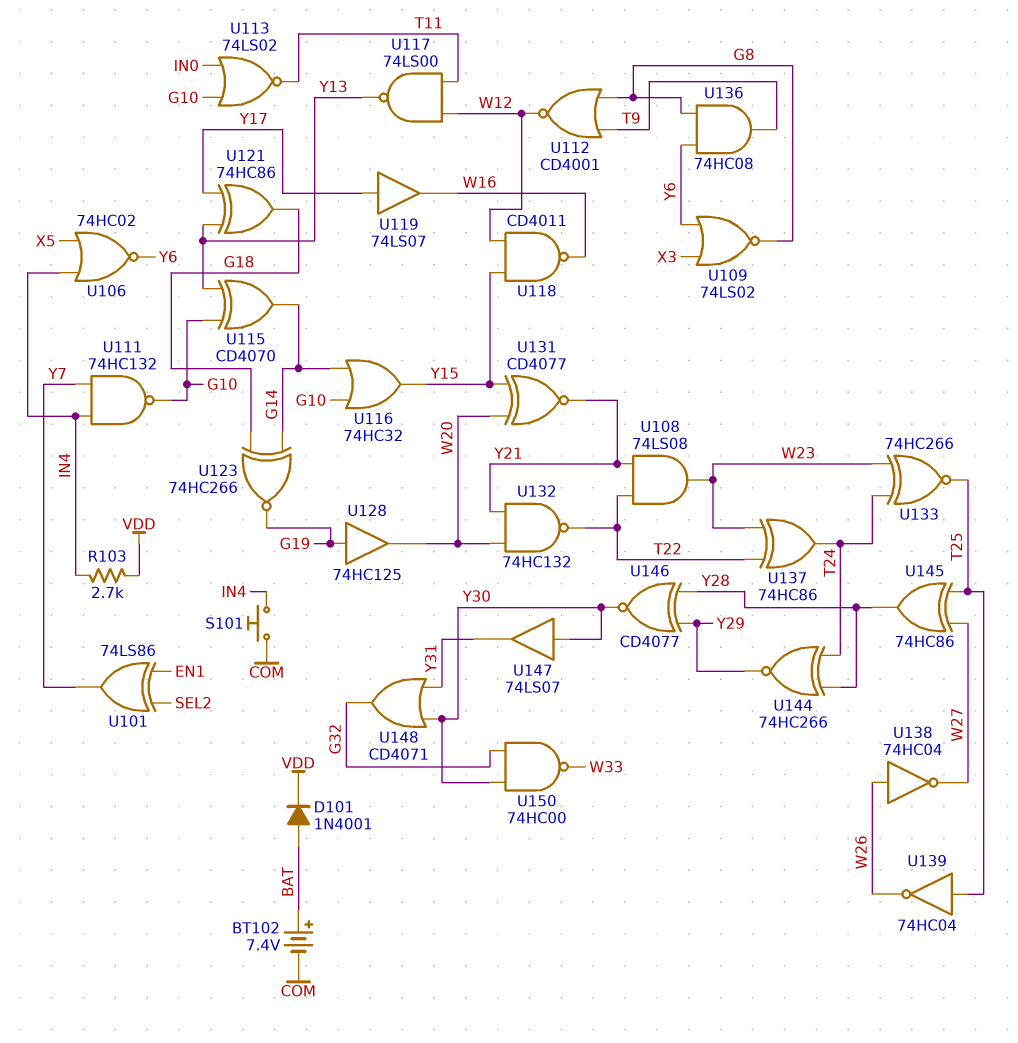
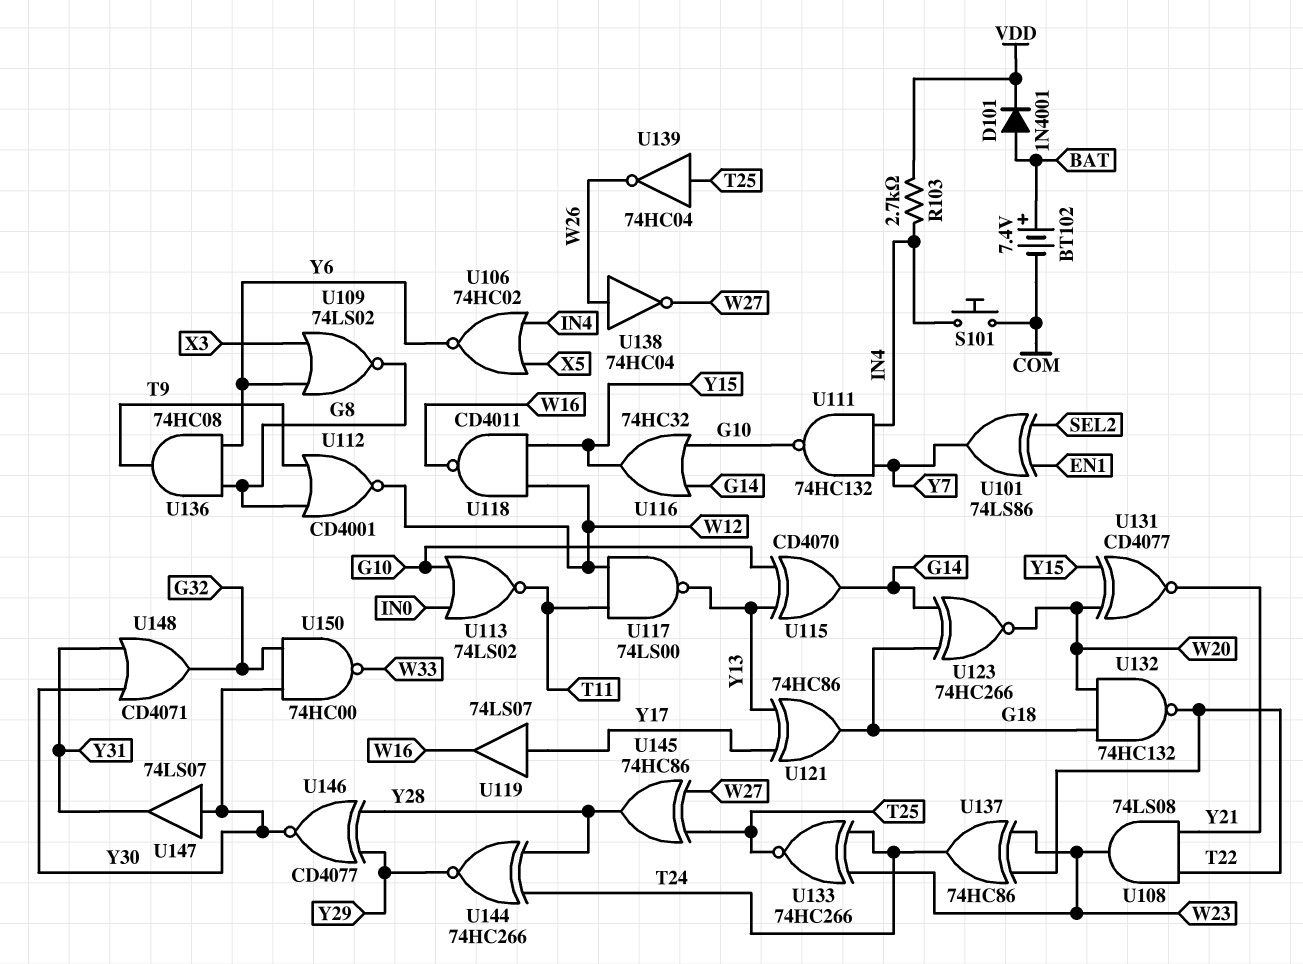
U123: XNOR 74HC266 (in G14, in G18, out G19) -> XNOR 74HC266 (in G14, in G18, out W20)
U128: buffer 74HC125 (in G19, out W20) -> none
U132: NAND 74HC132 (in W20, in Y21, out T22) -> NAND 74HC132 (in G18, in W20, out T22)

